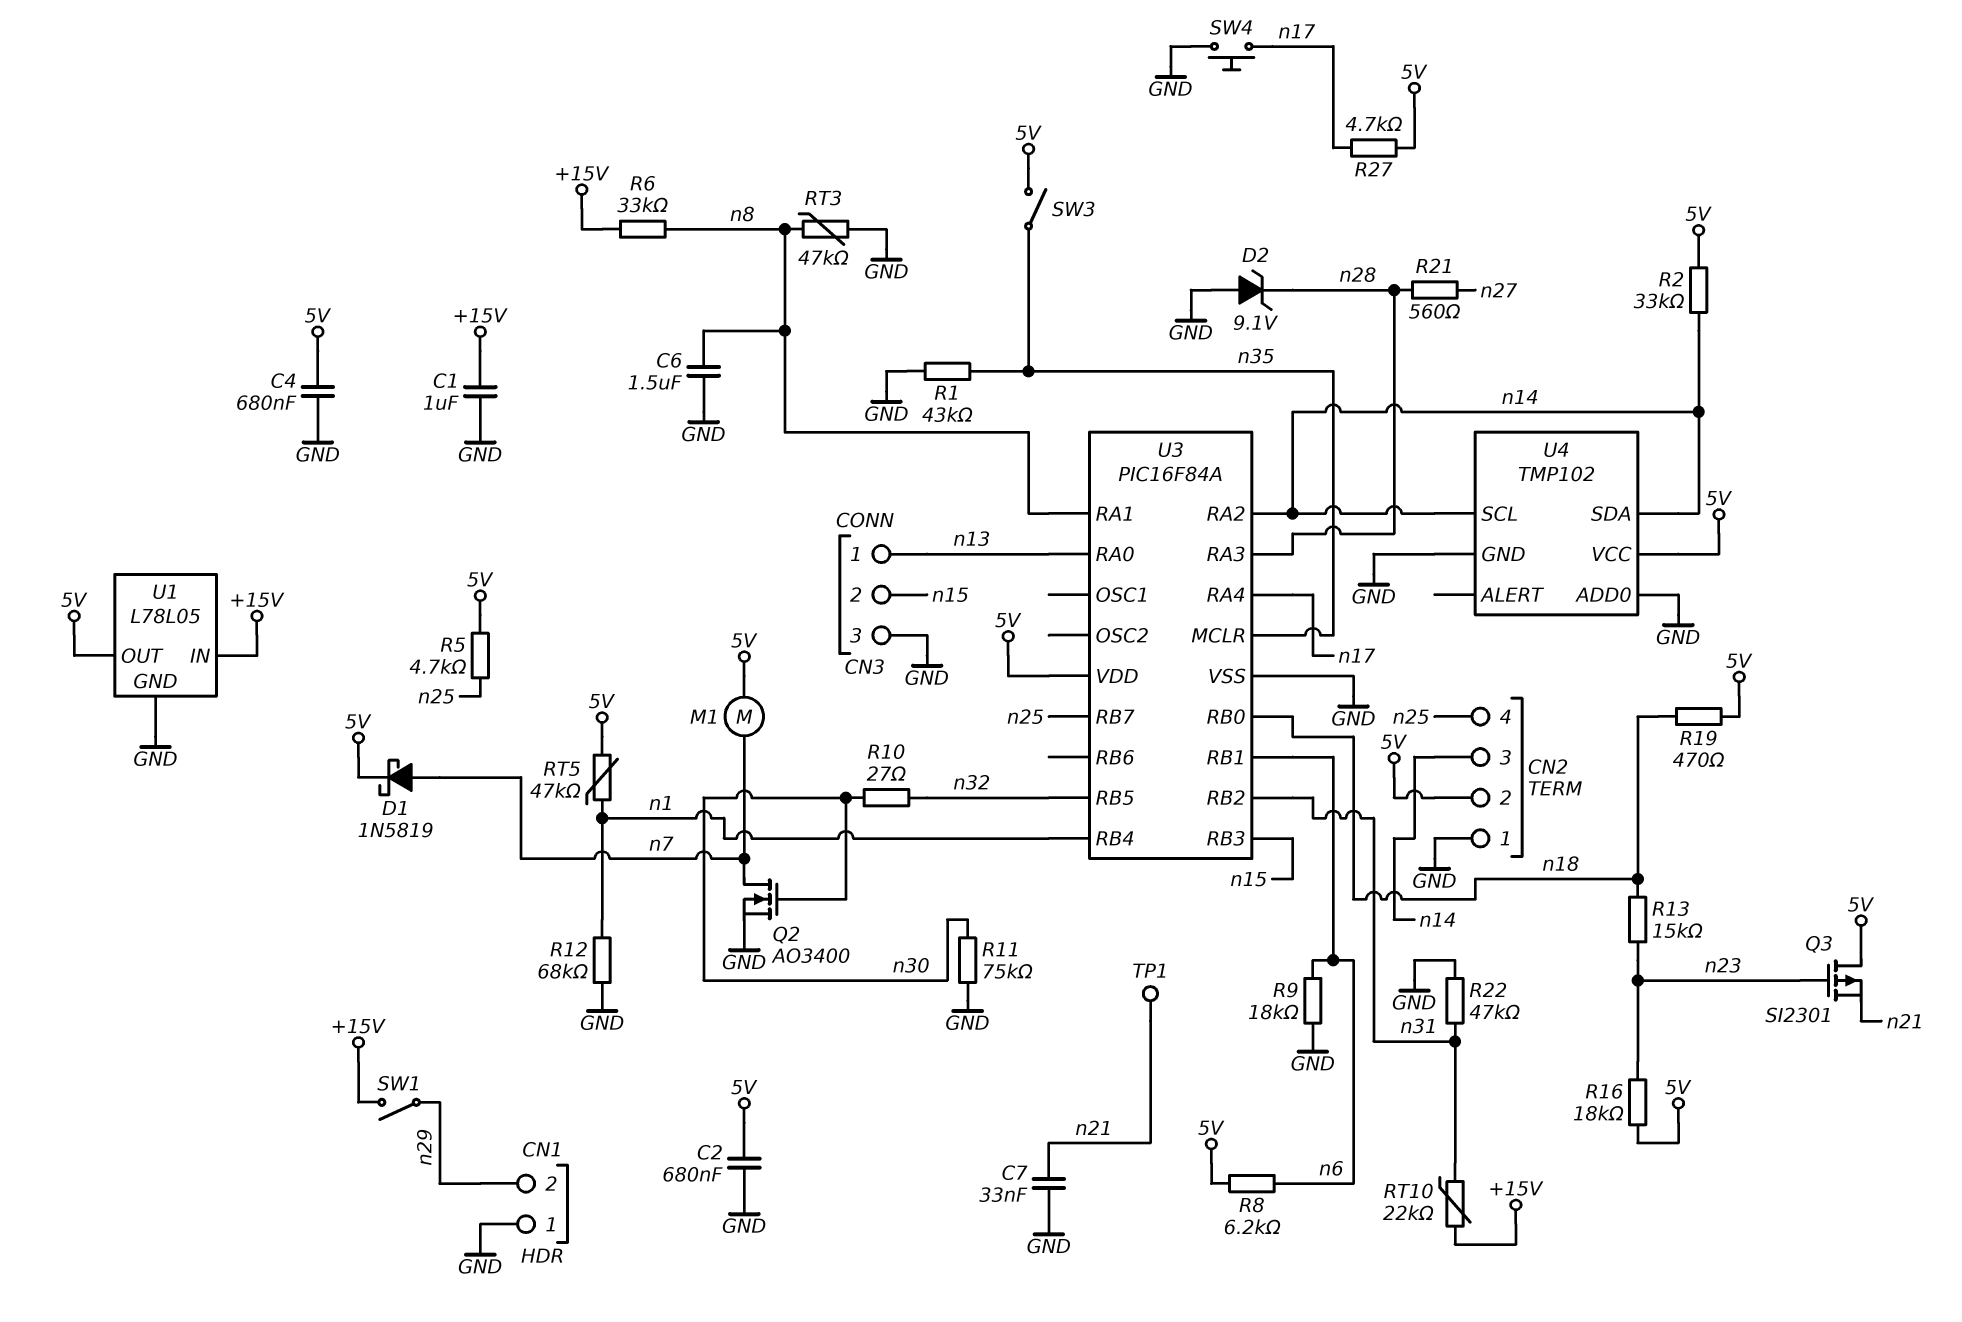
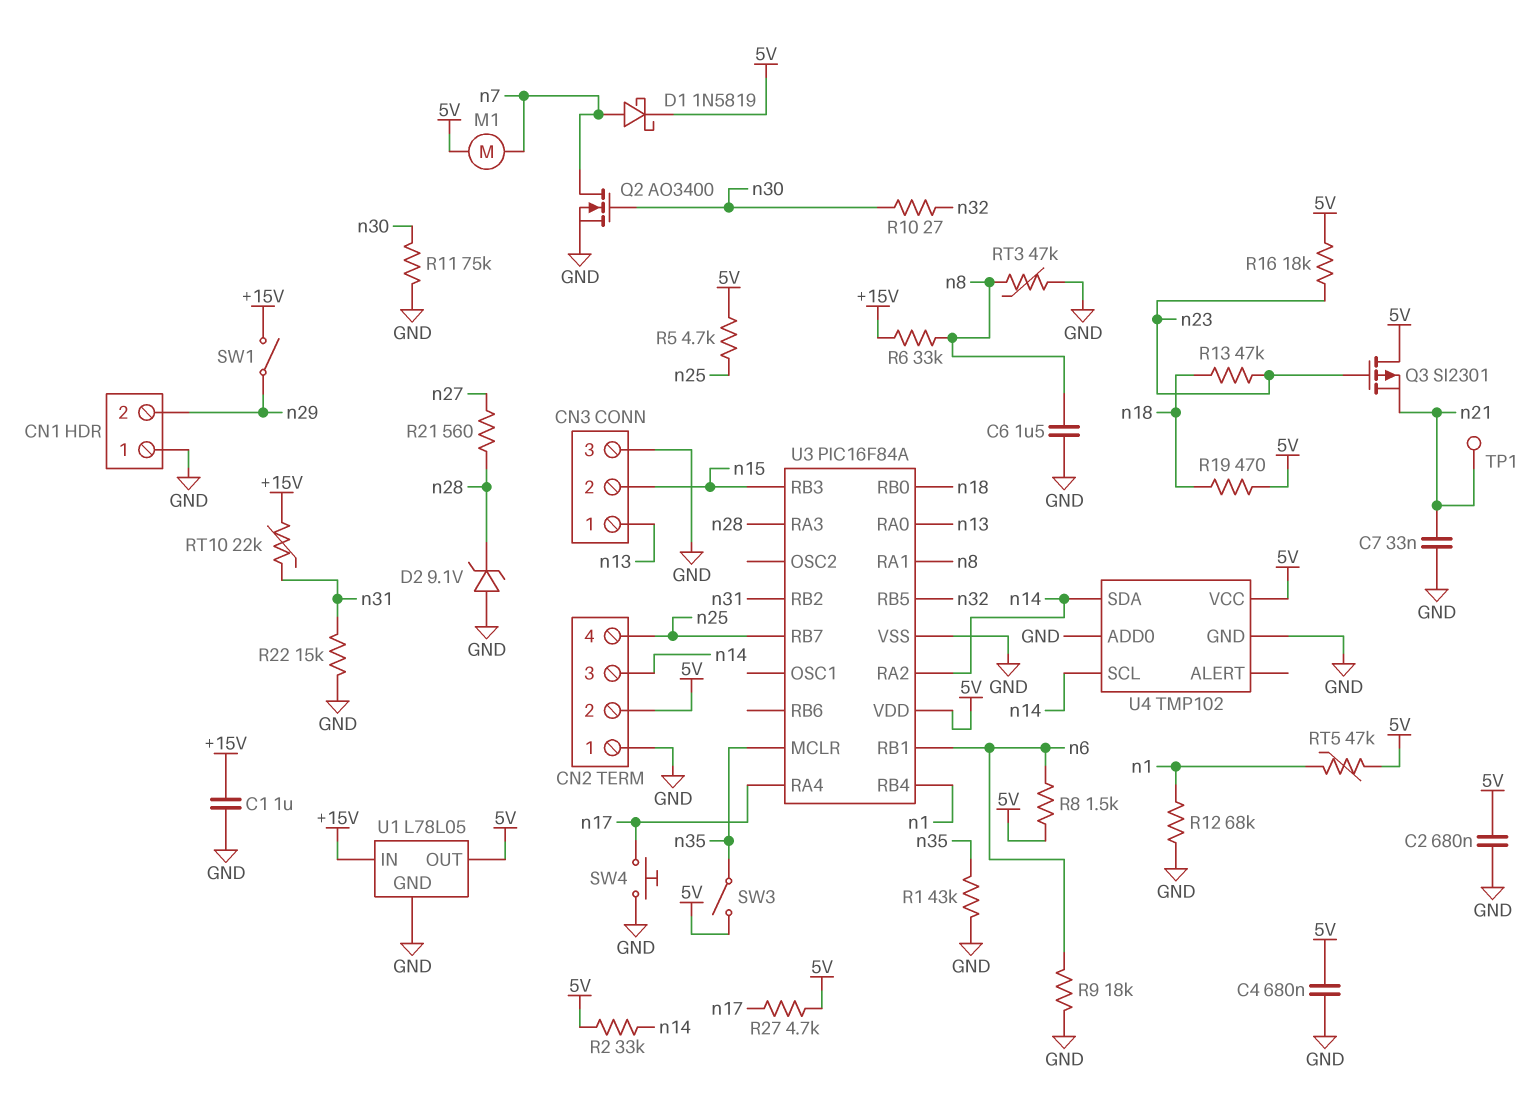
R8: 6.2k (5V, n6) -> 1.5k (5V, n6)
R13: 15k (n18, n23) -> 47k (n18, n23)
R22: 47k (GND, n31) -> 15k (GND, n31)

